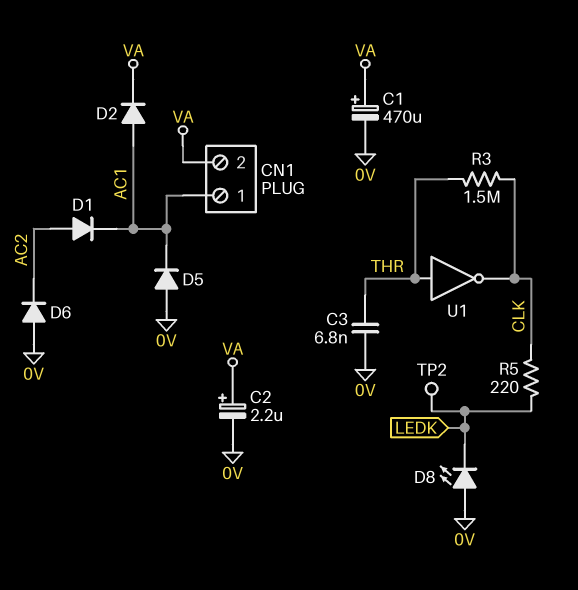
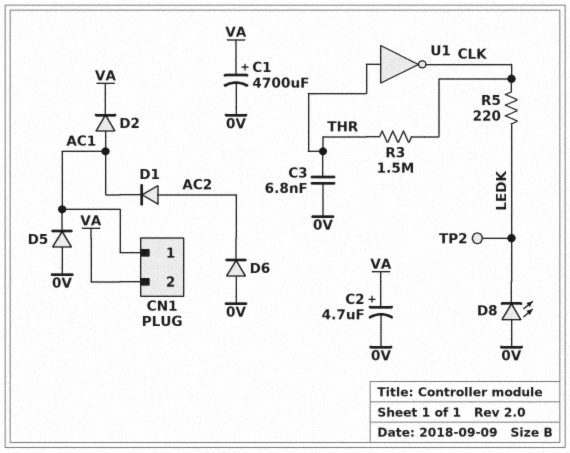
C1: 470uF (plus VA, minus 0V) -> 4700uF (plus VA, minus 0V)
C2: 2.2uF (plus VA, minus 0V) -> 4.7uF (plus VA, minus 0V)

